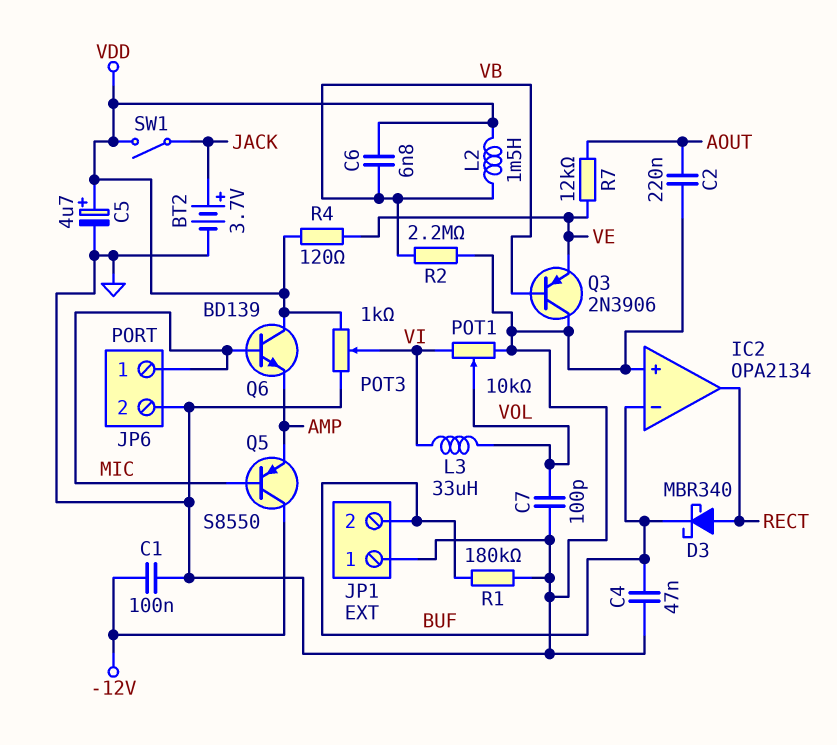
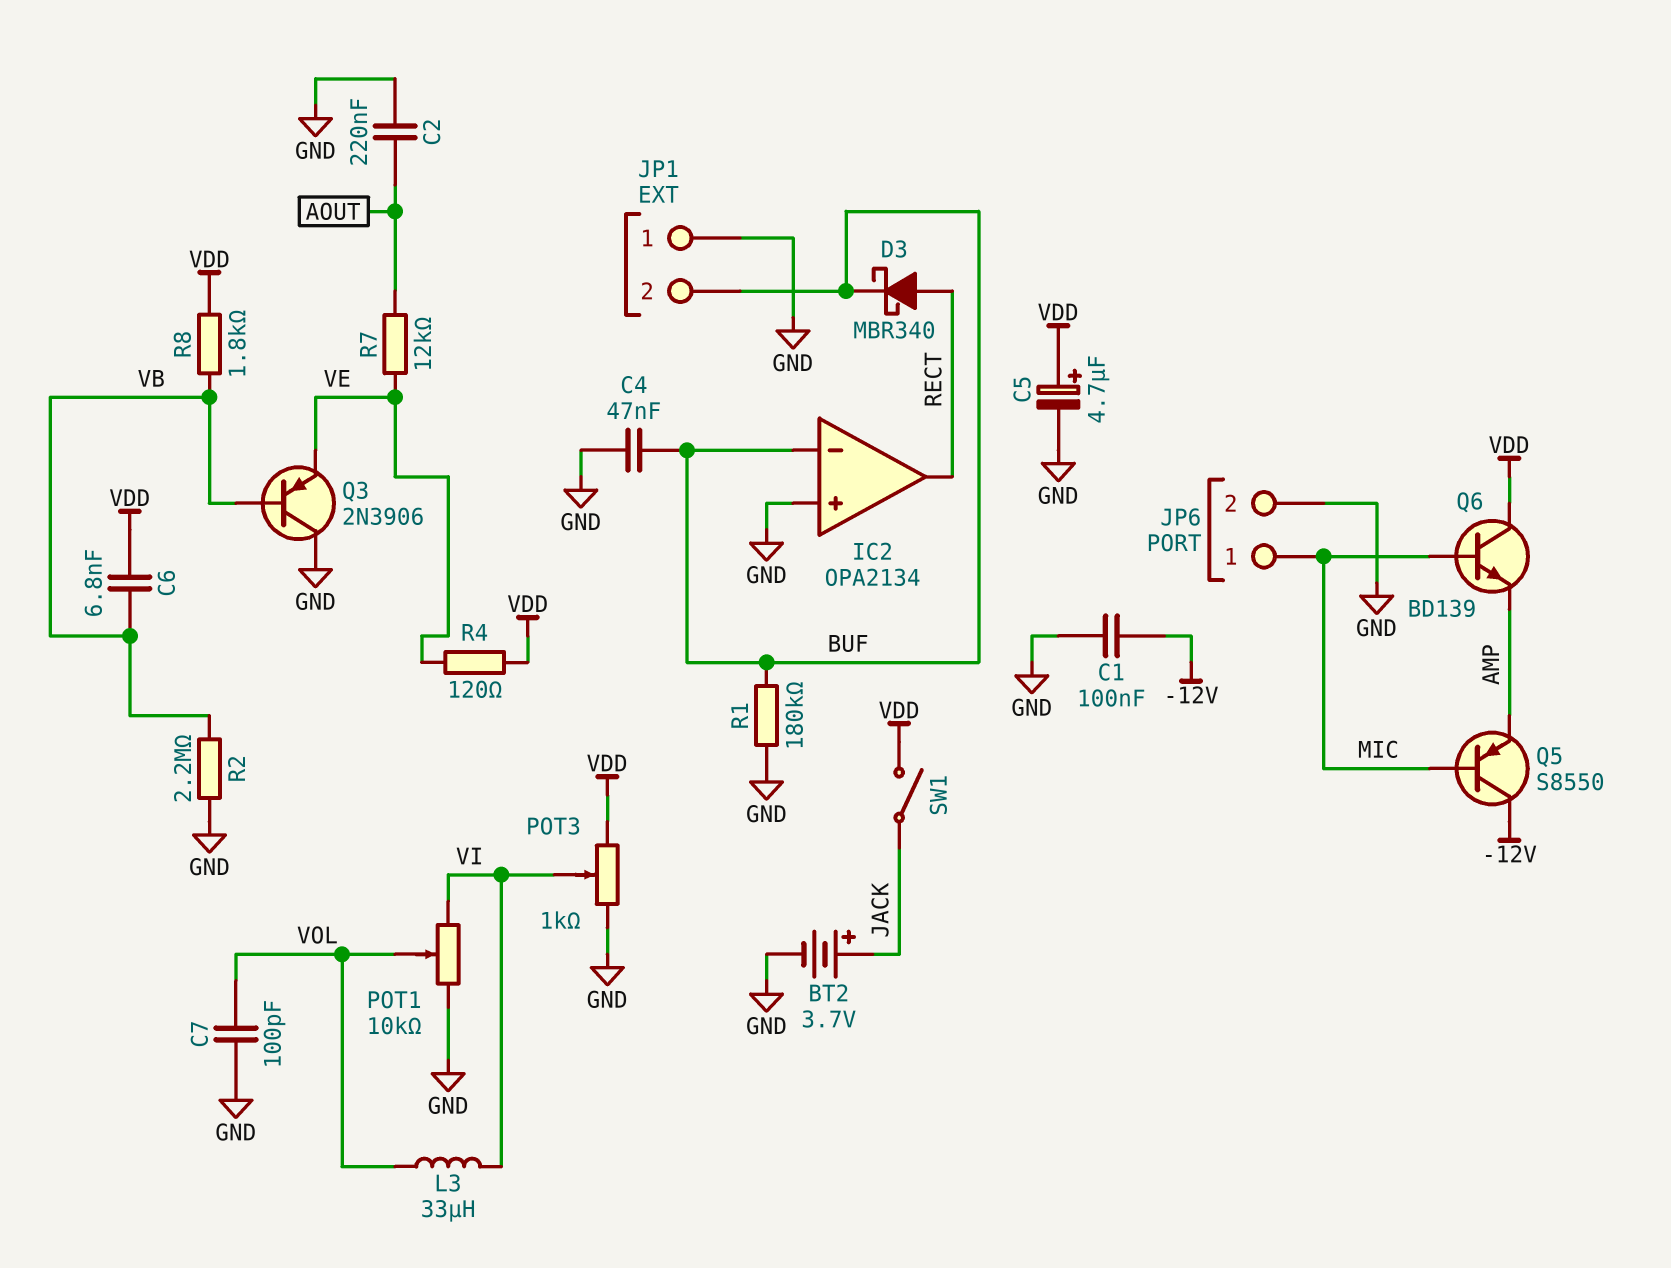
L2: 1.5mH (VB, VDD) -> none
R8: none -> 1.8k (VB, VDD)

